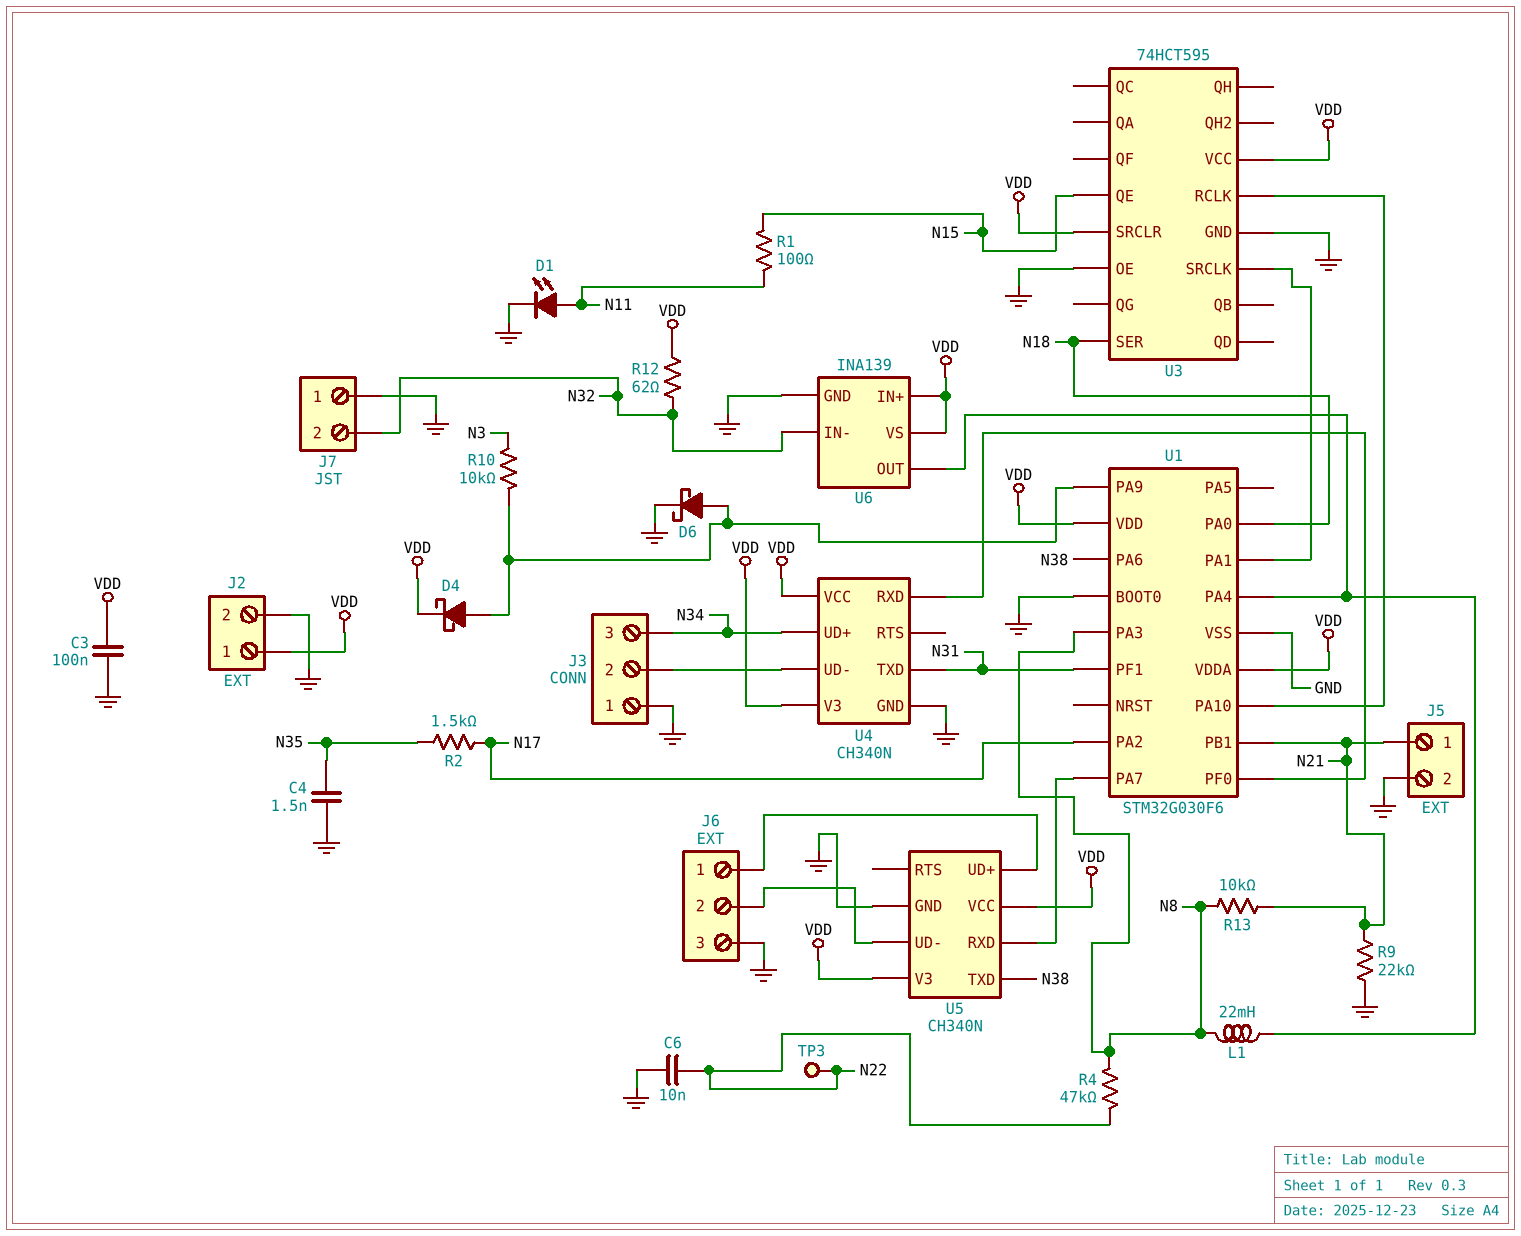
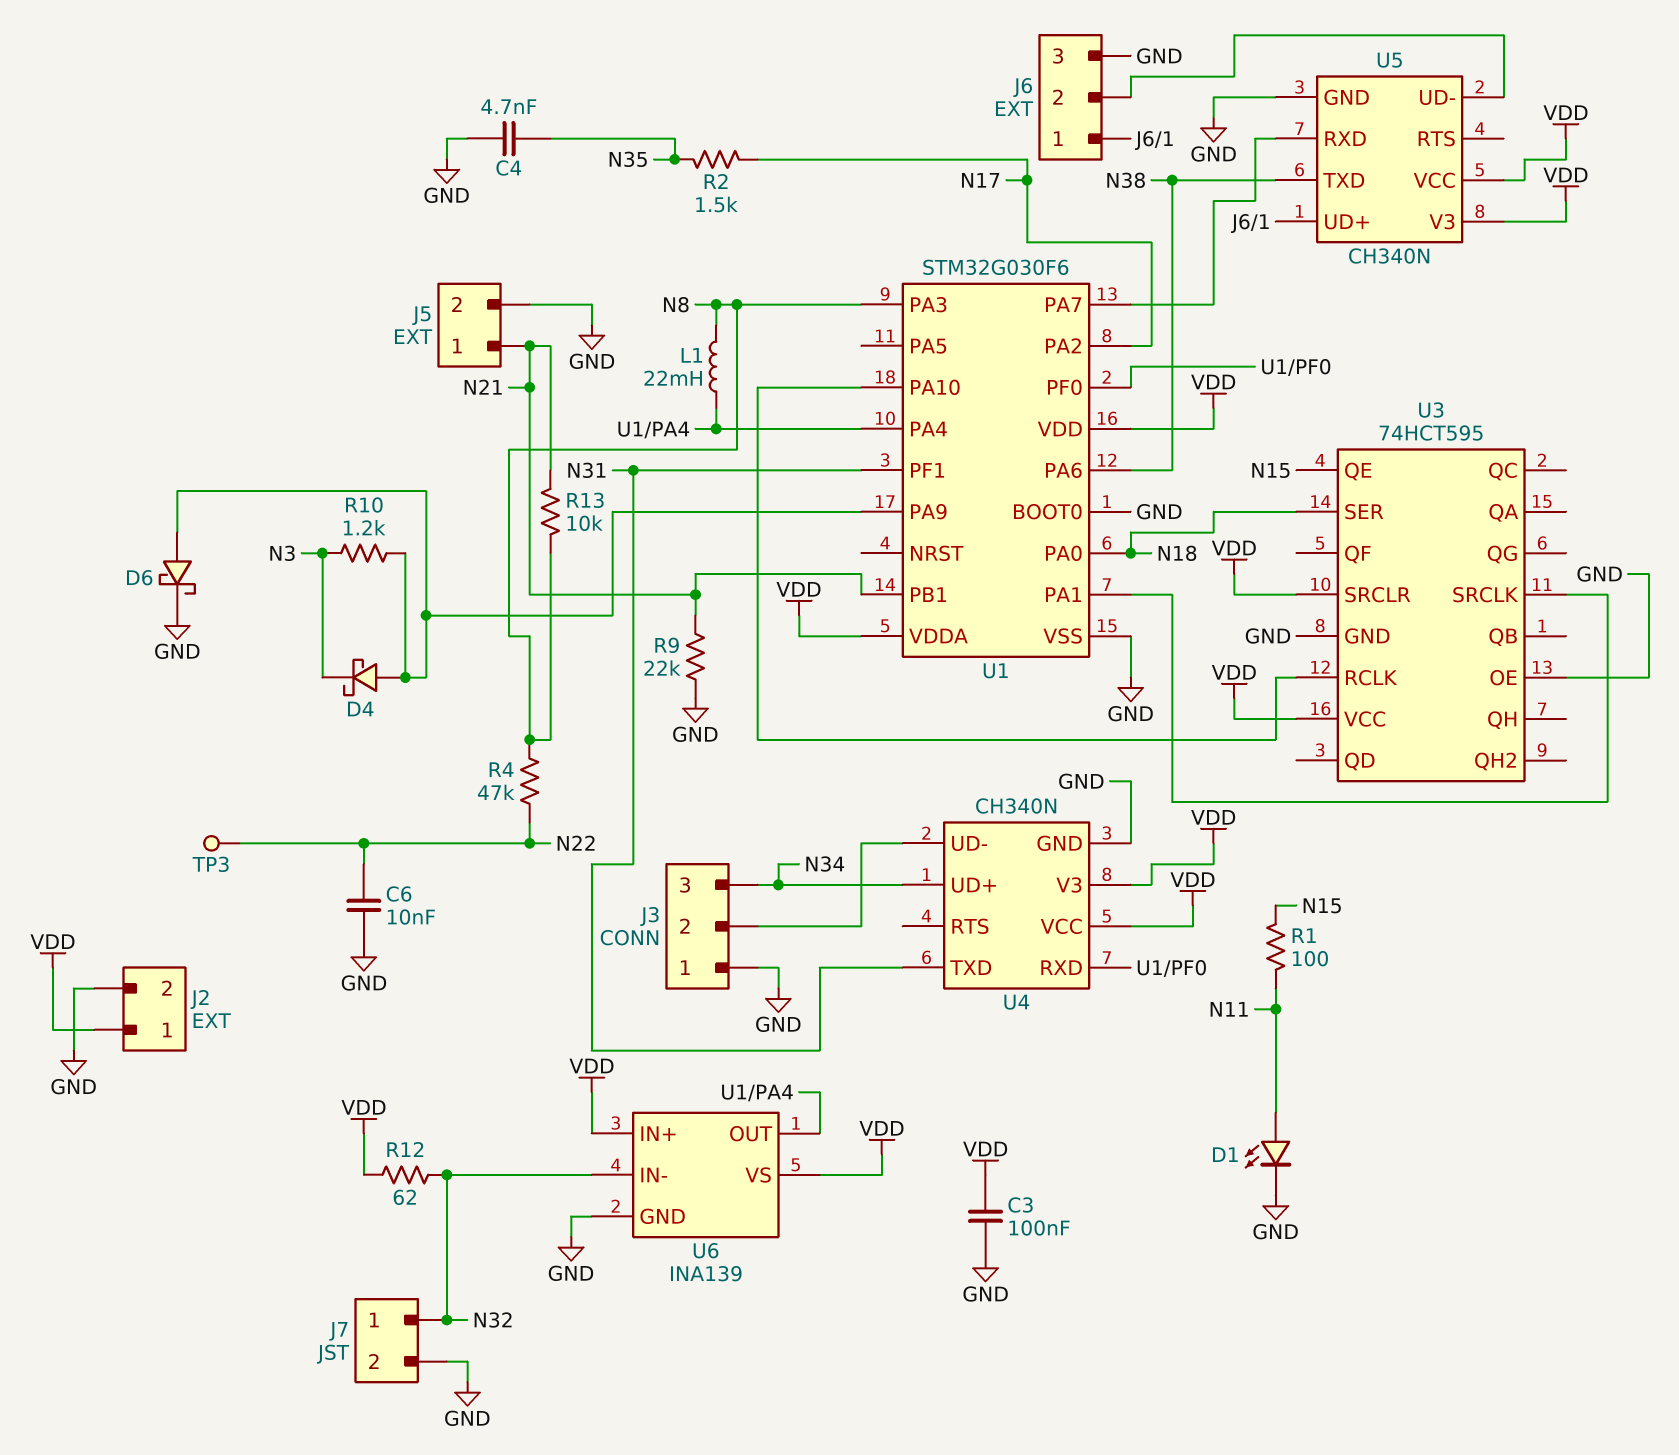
C4: 1.5nF (GND, N35) -> 4.7nF (GND, N35)
D4: schottky (A U1/PA9, K VDD) -> schottky (A U1/PA9, K N3)
J7 pin 1: GND -> N32
J7 pin 2: N32 -> GND
R10: 10k (N3, U1/PA9) -> 1.2k (N3, U1/PA9)

